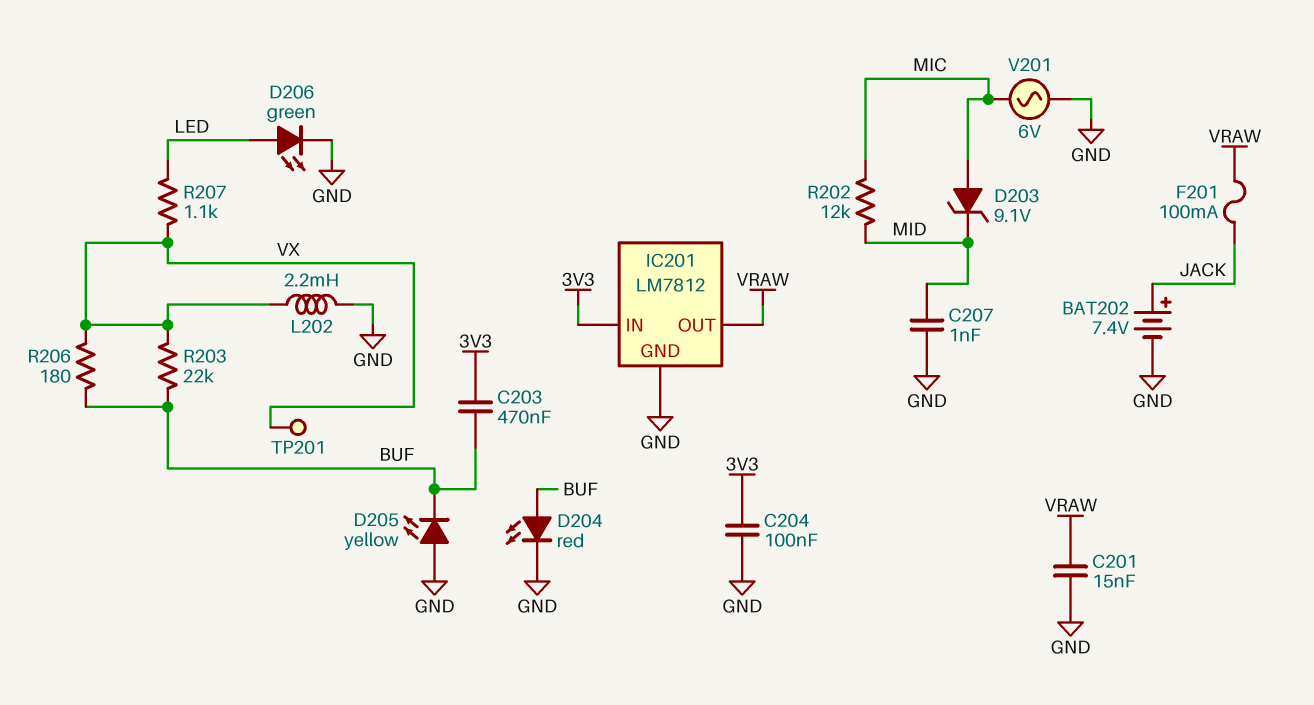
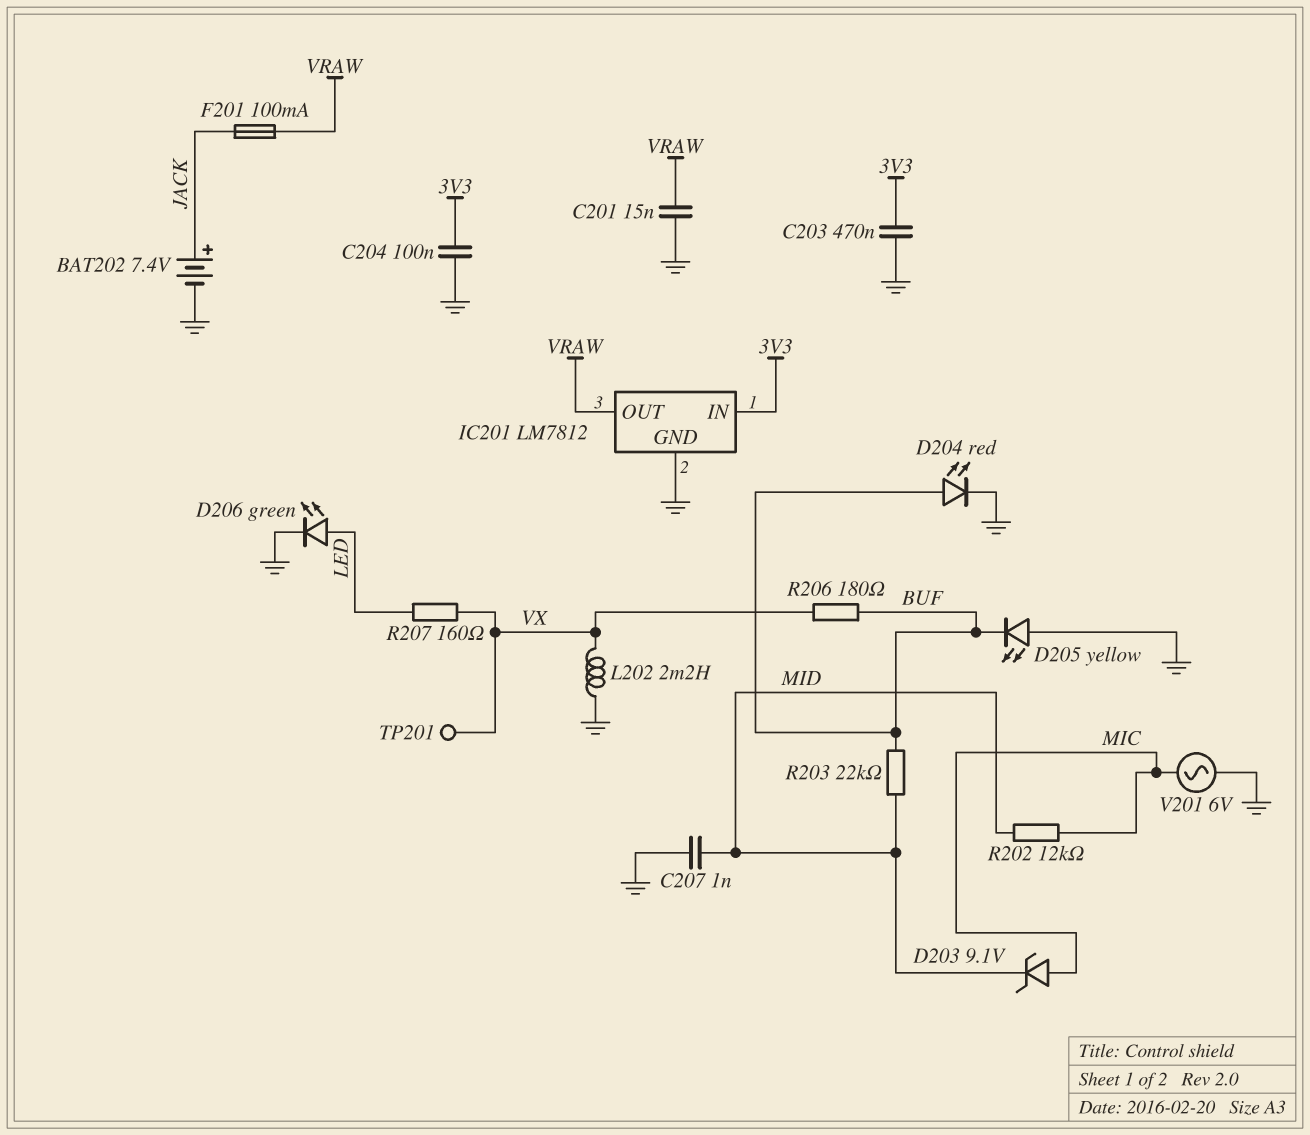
C203: 470nF (3V3, BUF) -> 470nF (3V3, GND)
R203: 22k (BUF, VX) -> 22k (BUF, MID)
R207: 1.1k (LED, VX) -> 160 (LED, VX)

